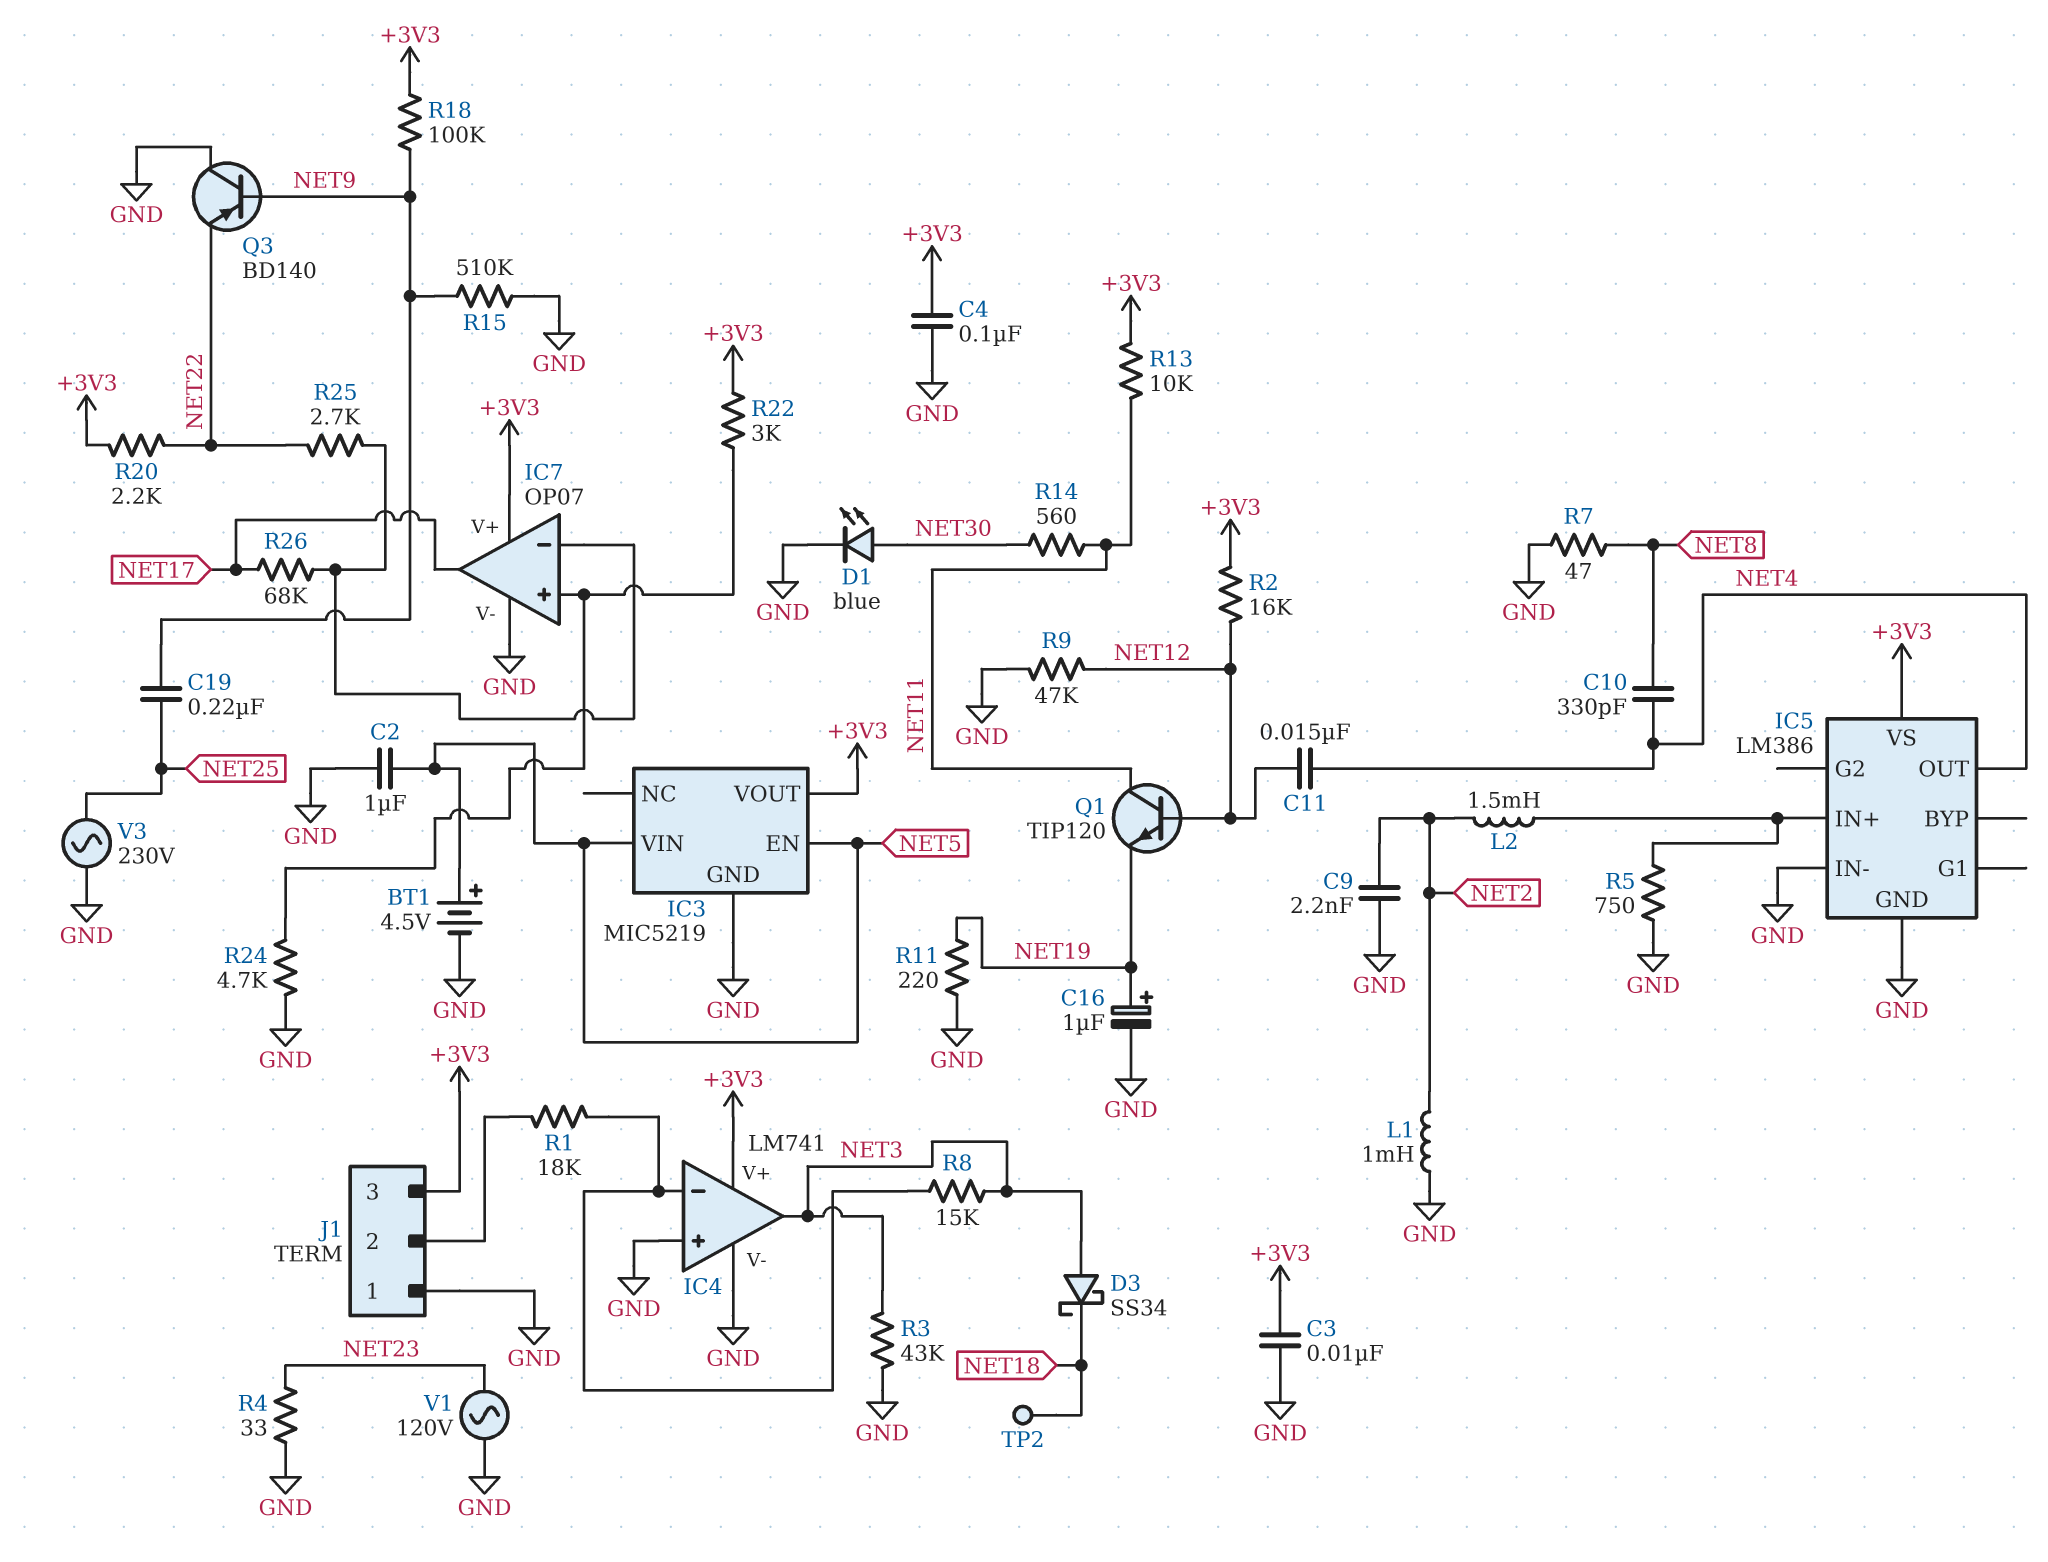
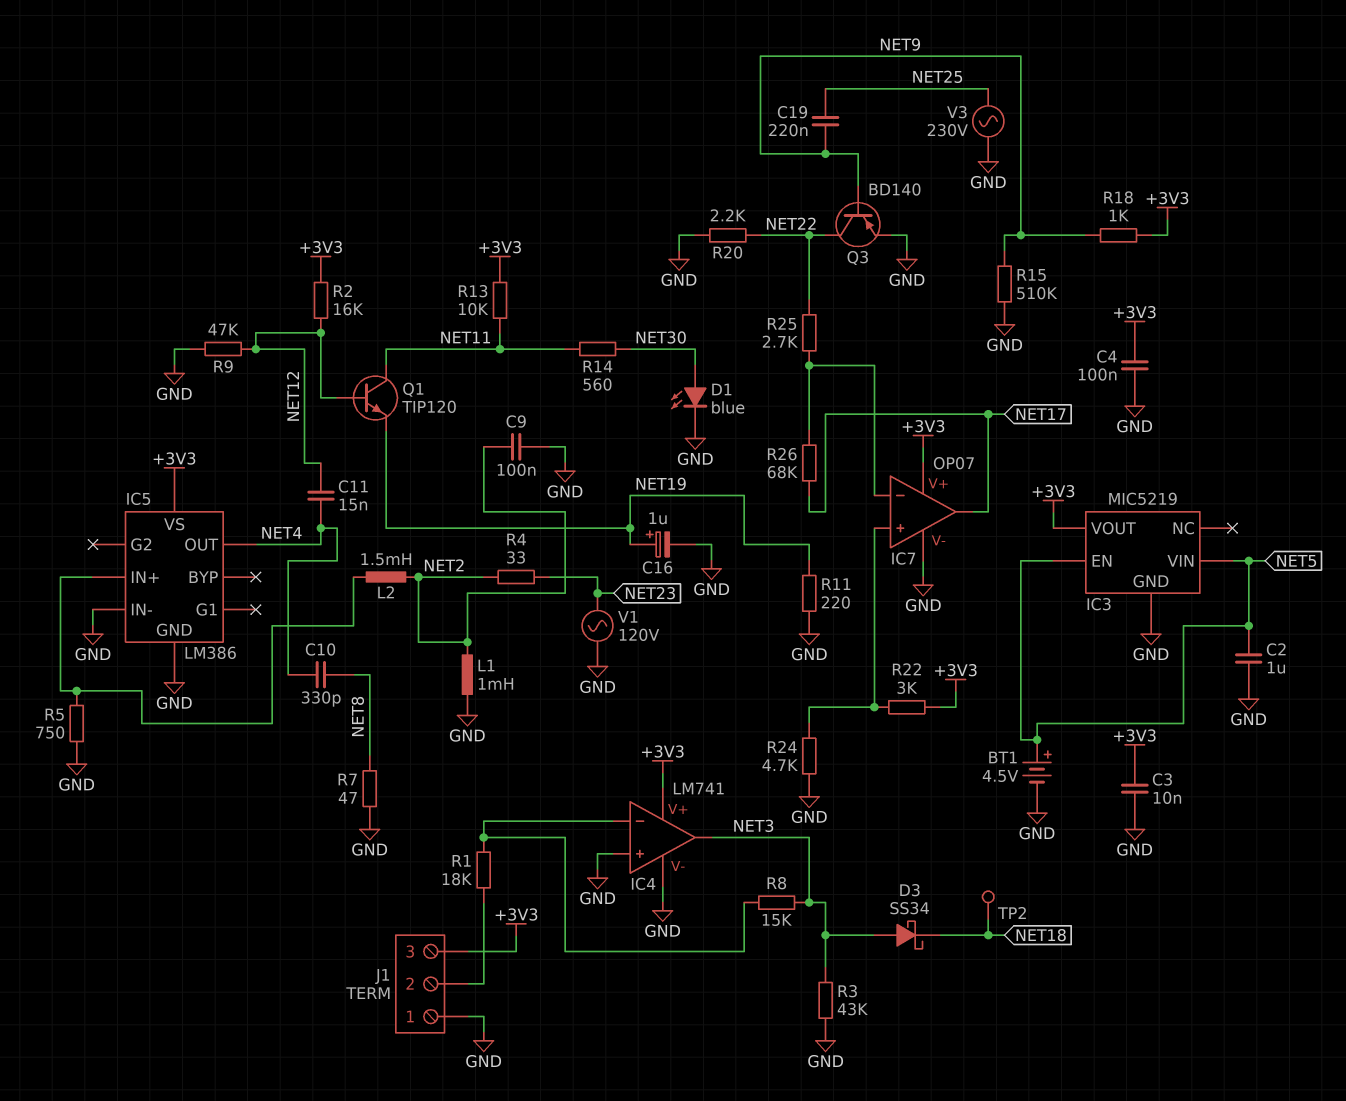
C9: 2.2nF (GND, NET2) -> 100nF (GND, NET2)
Q3: PNP BD140 (B NET9, C GND, E NET22) -> PNP BD140 (B NET9, C NET22, E GND)
R4: 33 (GND, NET23) -> 33 (NET2, NET23)
R18: 100k (+3V3, NET9) -> 1k (+3V3, NET9)
R20: 2.2k (+3V3, NET22) -> 2.2k (GND, NET22)

